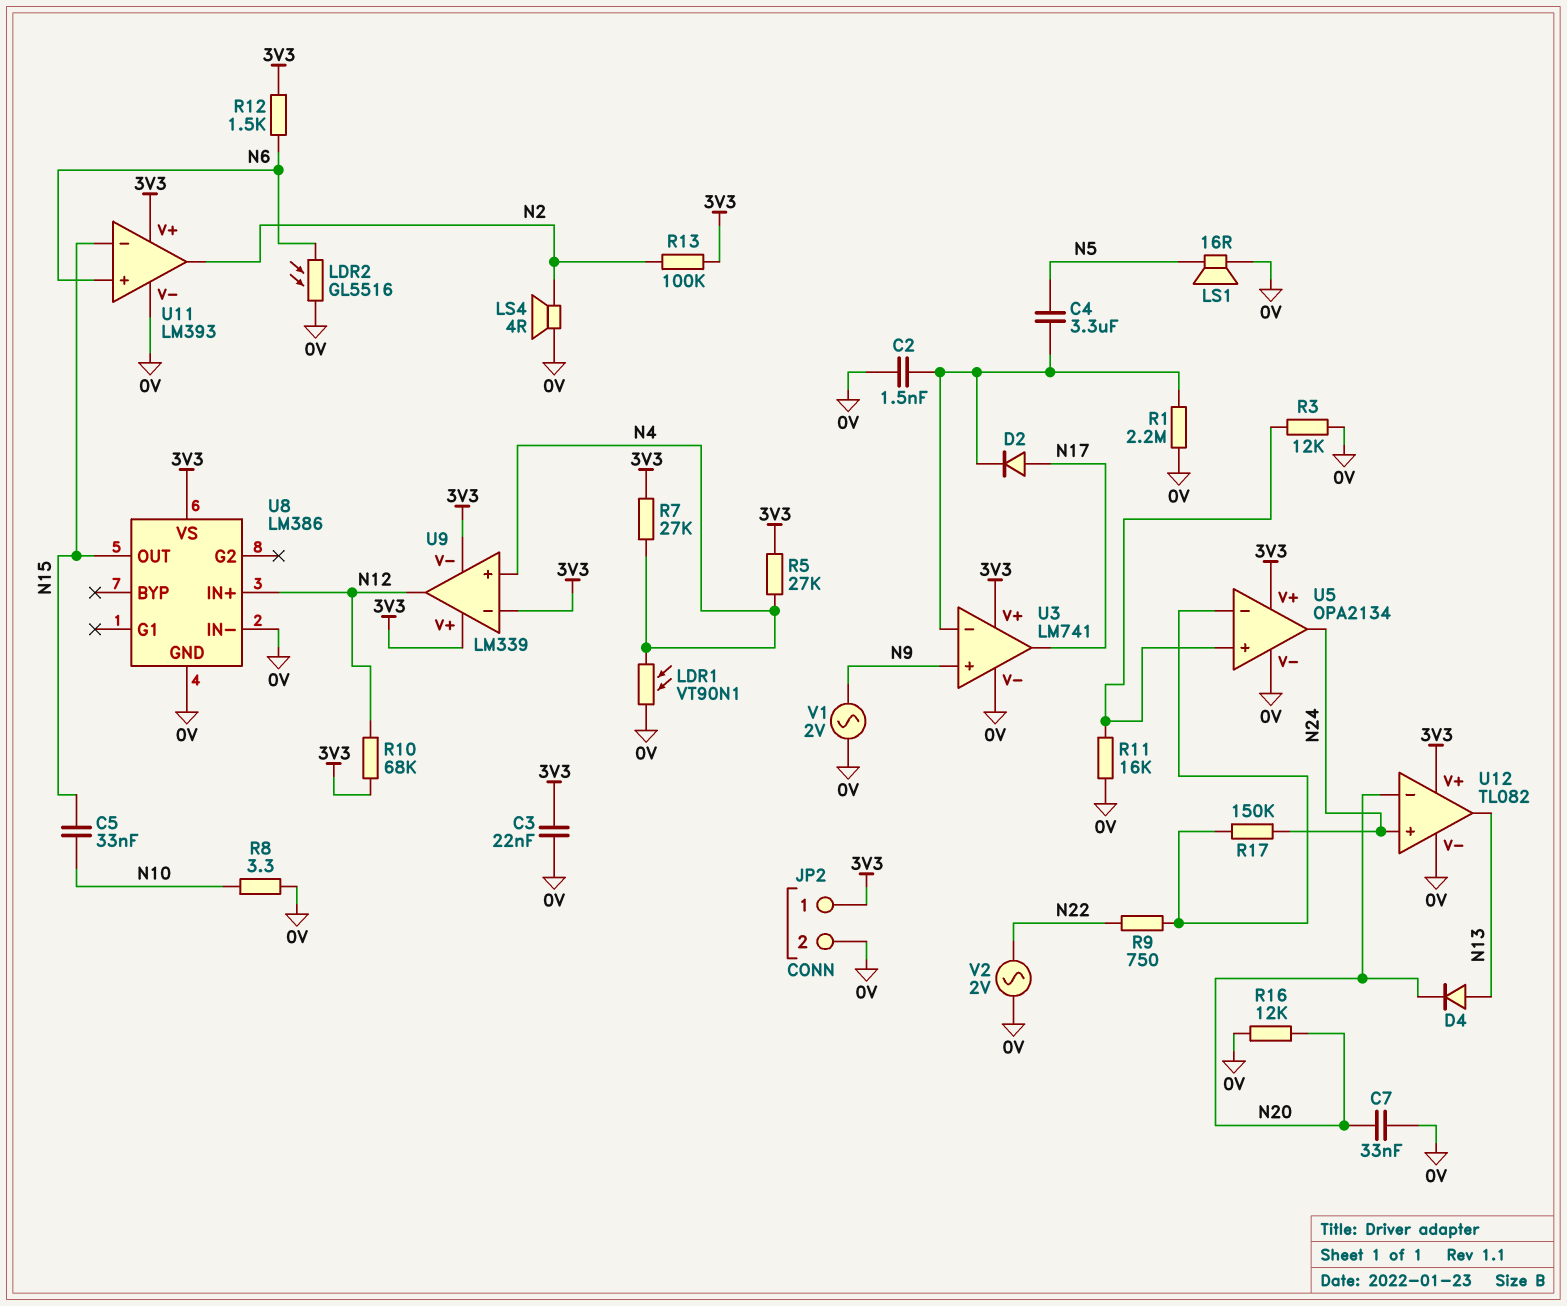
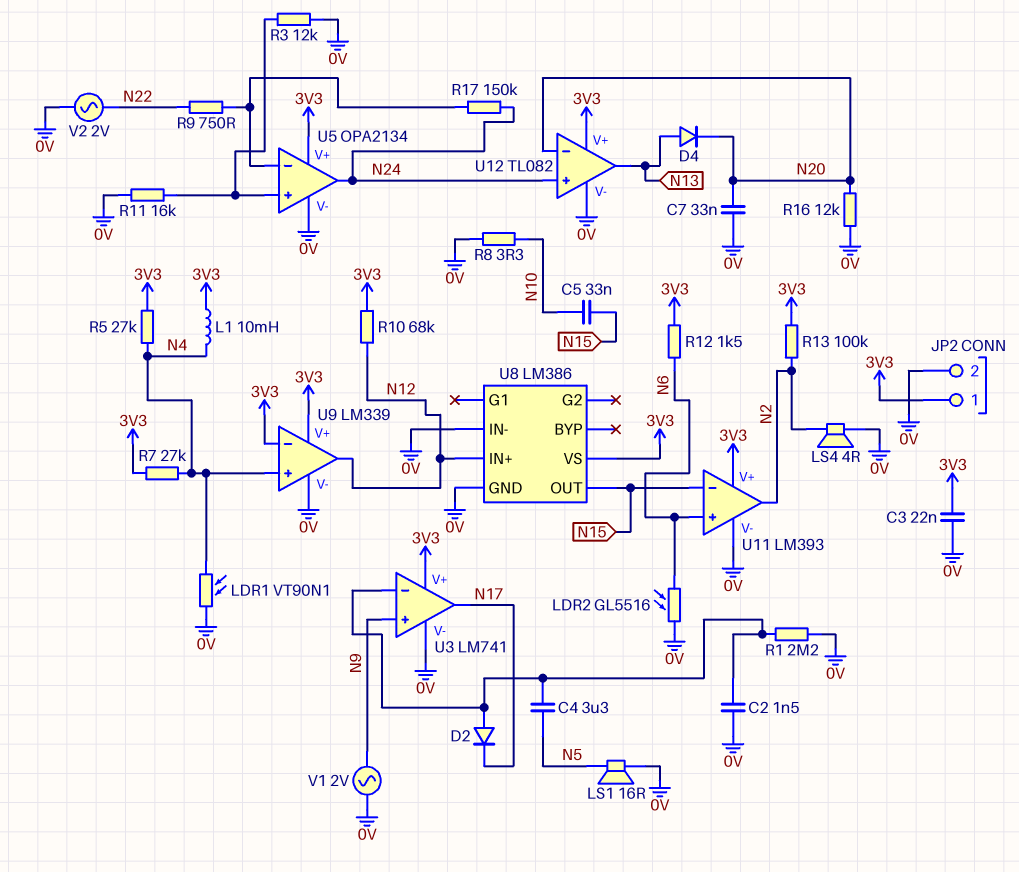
D2: diode (A N17, K U3/in-) -> diode (A U3/in-, K N17)
L1: none -> 10mH (3V3, N4)
U9 pin V-: 3V3 -> 0V

